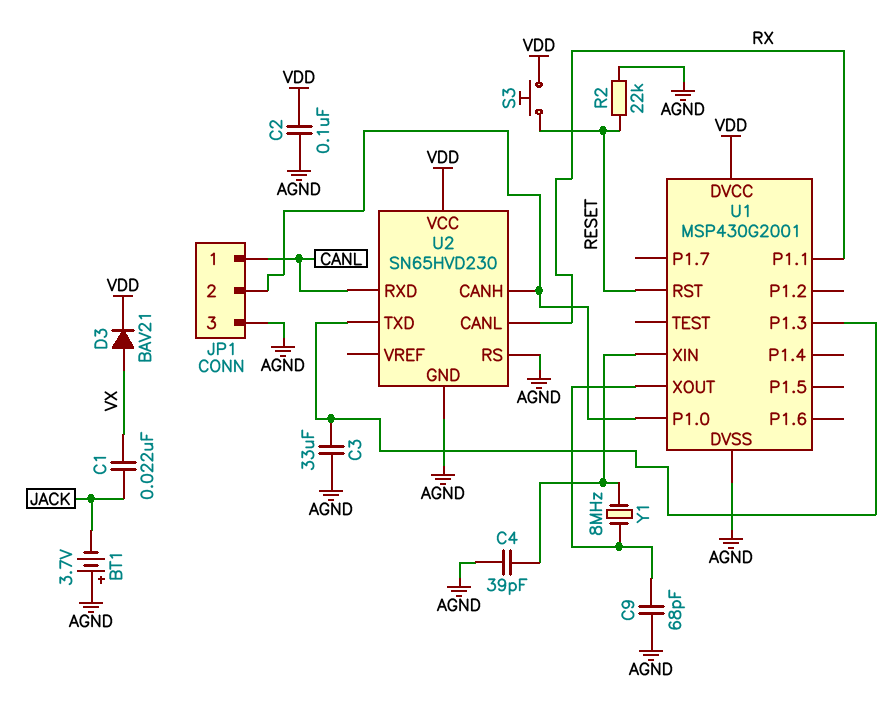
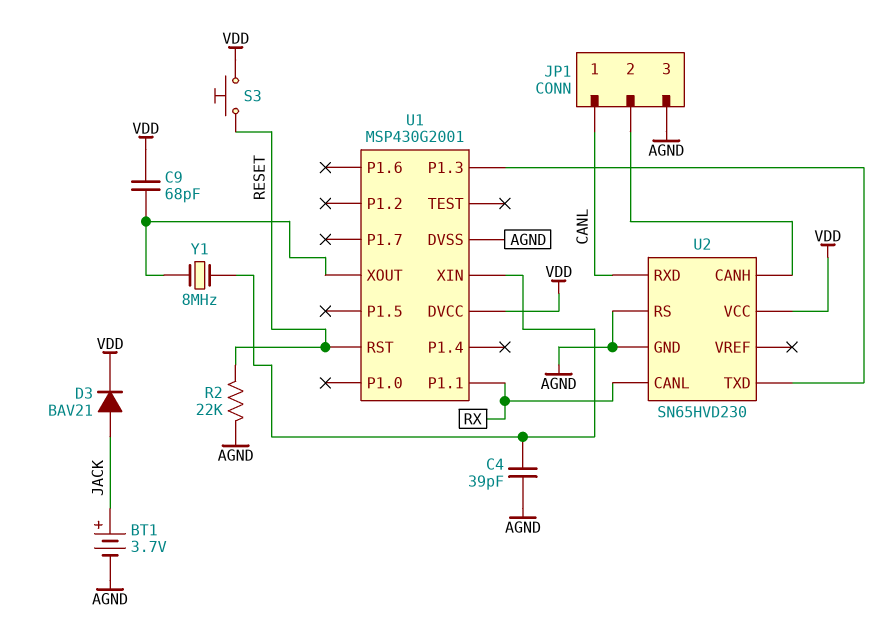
BT1: 3.7V (plus AGND, minus JACK) -> 3.7V (plus JACK, minus AGND)
C1: 22nF (JACK, VX) -> none
C2: 100nF (AGND, VDD) -> none
C3: 33uF (AGND, U1/P1.3) -> none
C9: 68pF (AGND, U1/XOUT) -> 68pF (U1/XOUT, VDD)
D3: diode BAV21 (A VX, K VDD) -> diode BAV21 (A JACK, K VDD)
U1 pin P1.0: JP1/2 -> none

